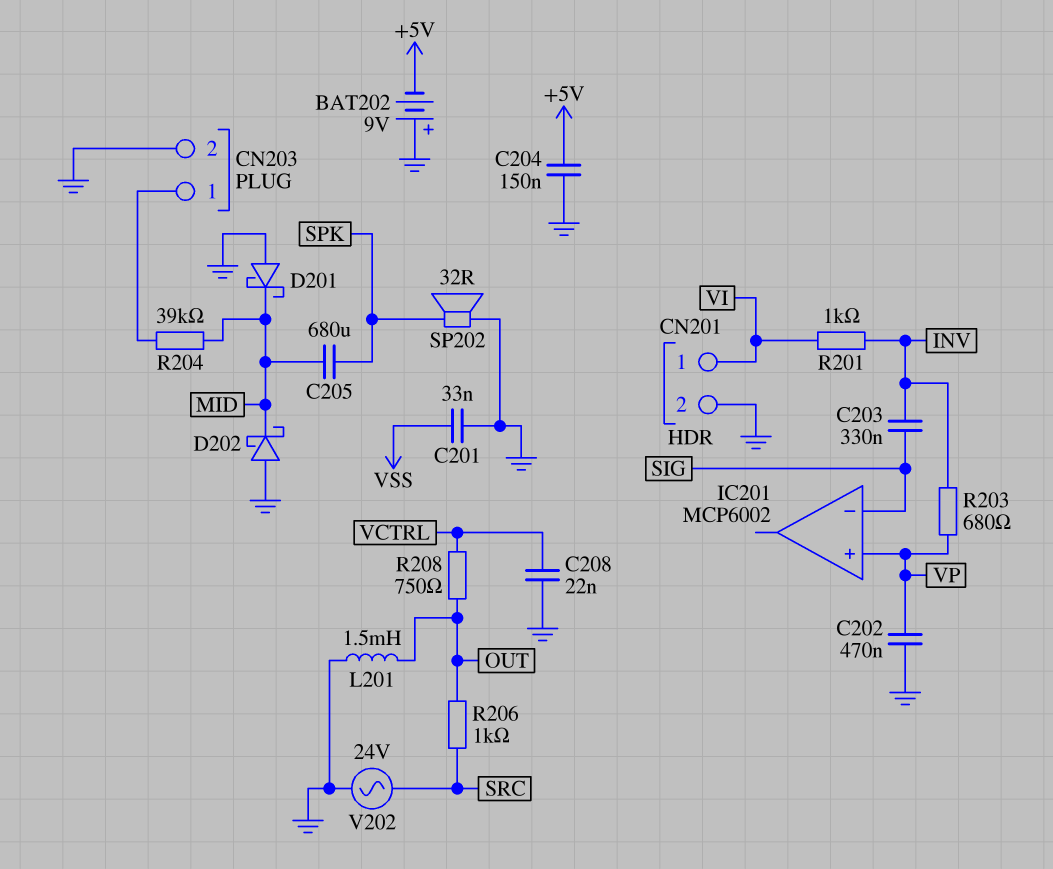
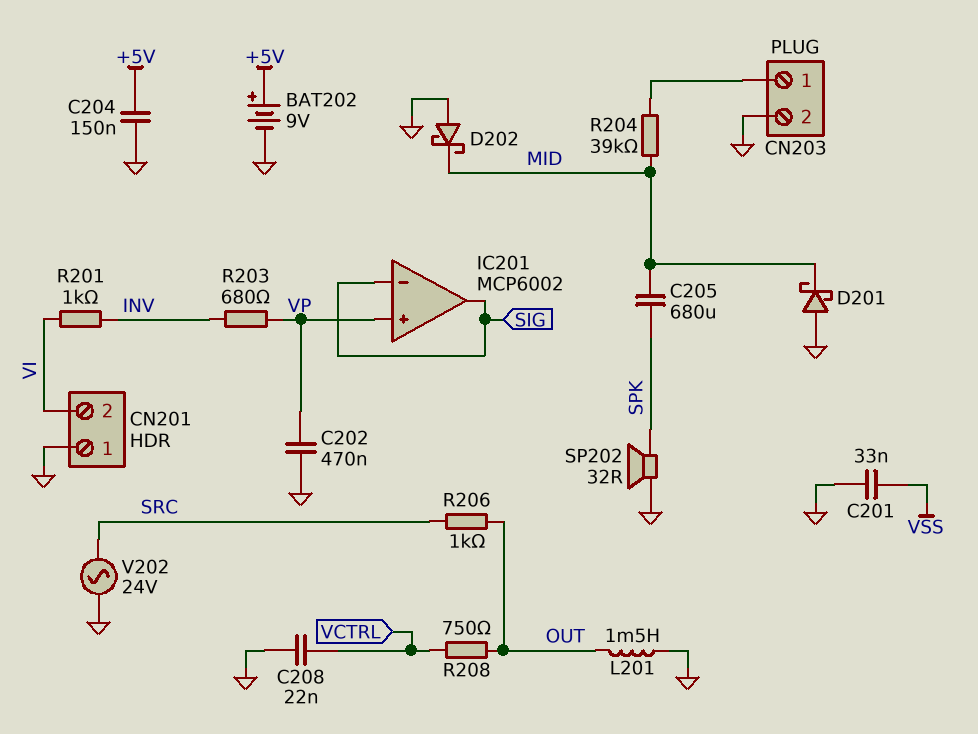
BAT202: 9V (plus GND, minus +5V) -> 9V (plus +5V, minus GND)
C203: 330nF (INV, SIG) -> none
CN201 pin 1: VI -> GND
CN201 pin 2: GND -> VI
IC201 pin out: none -> SIG

